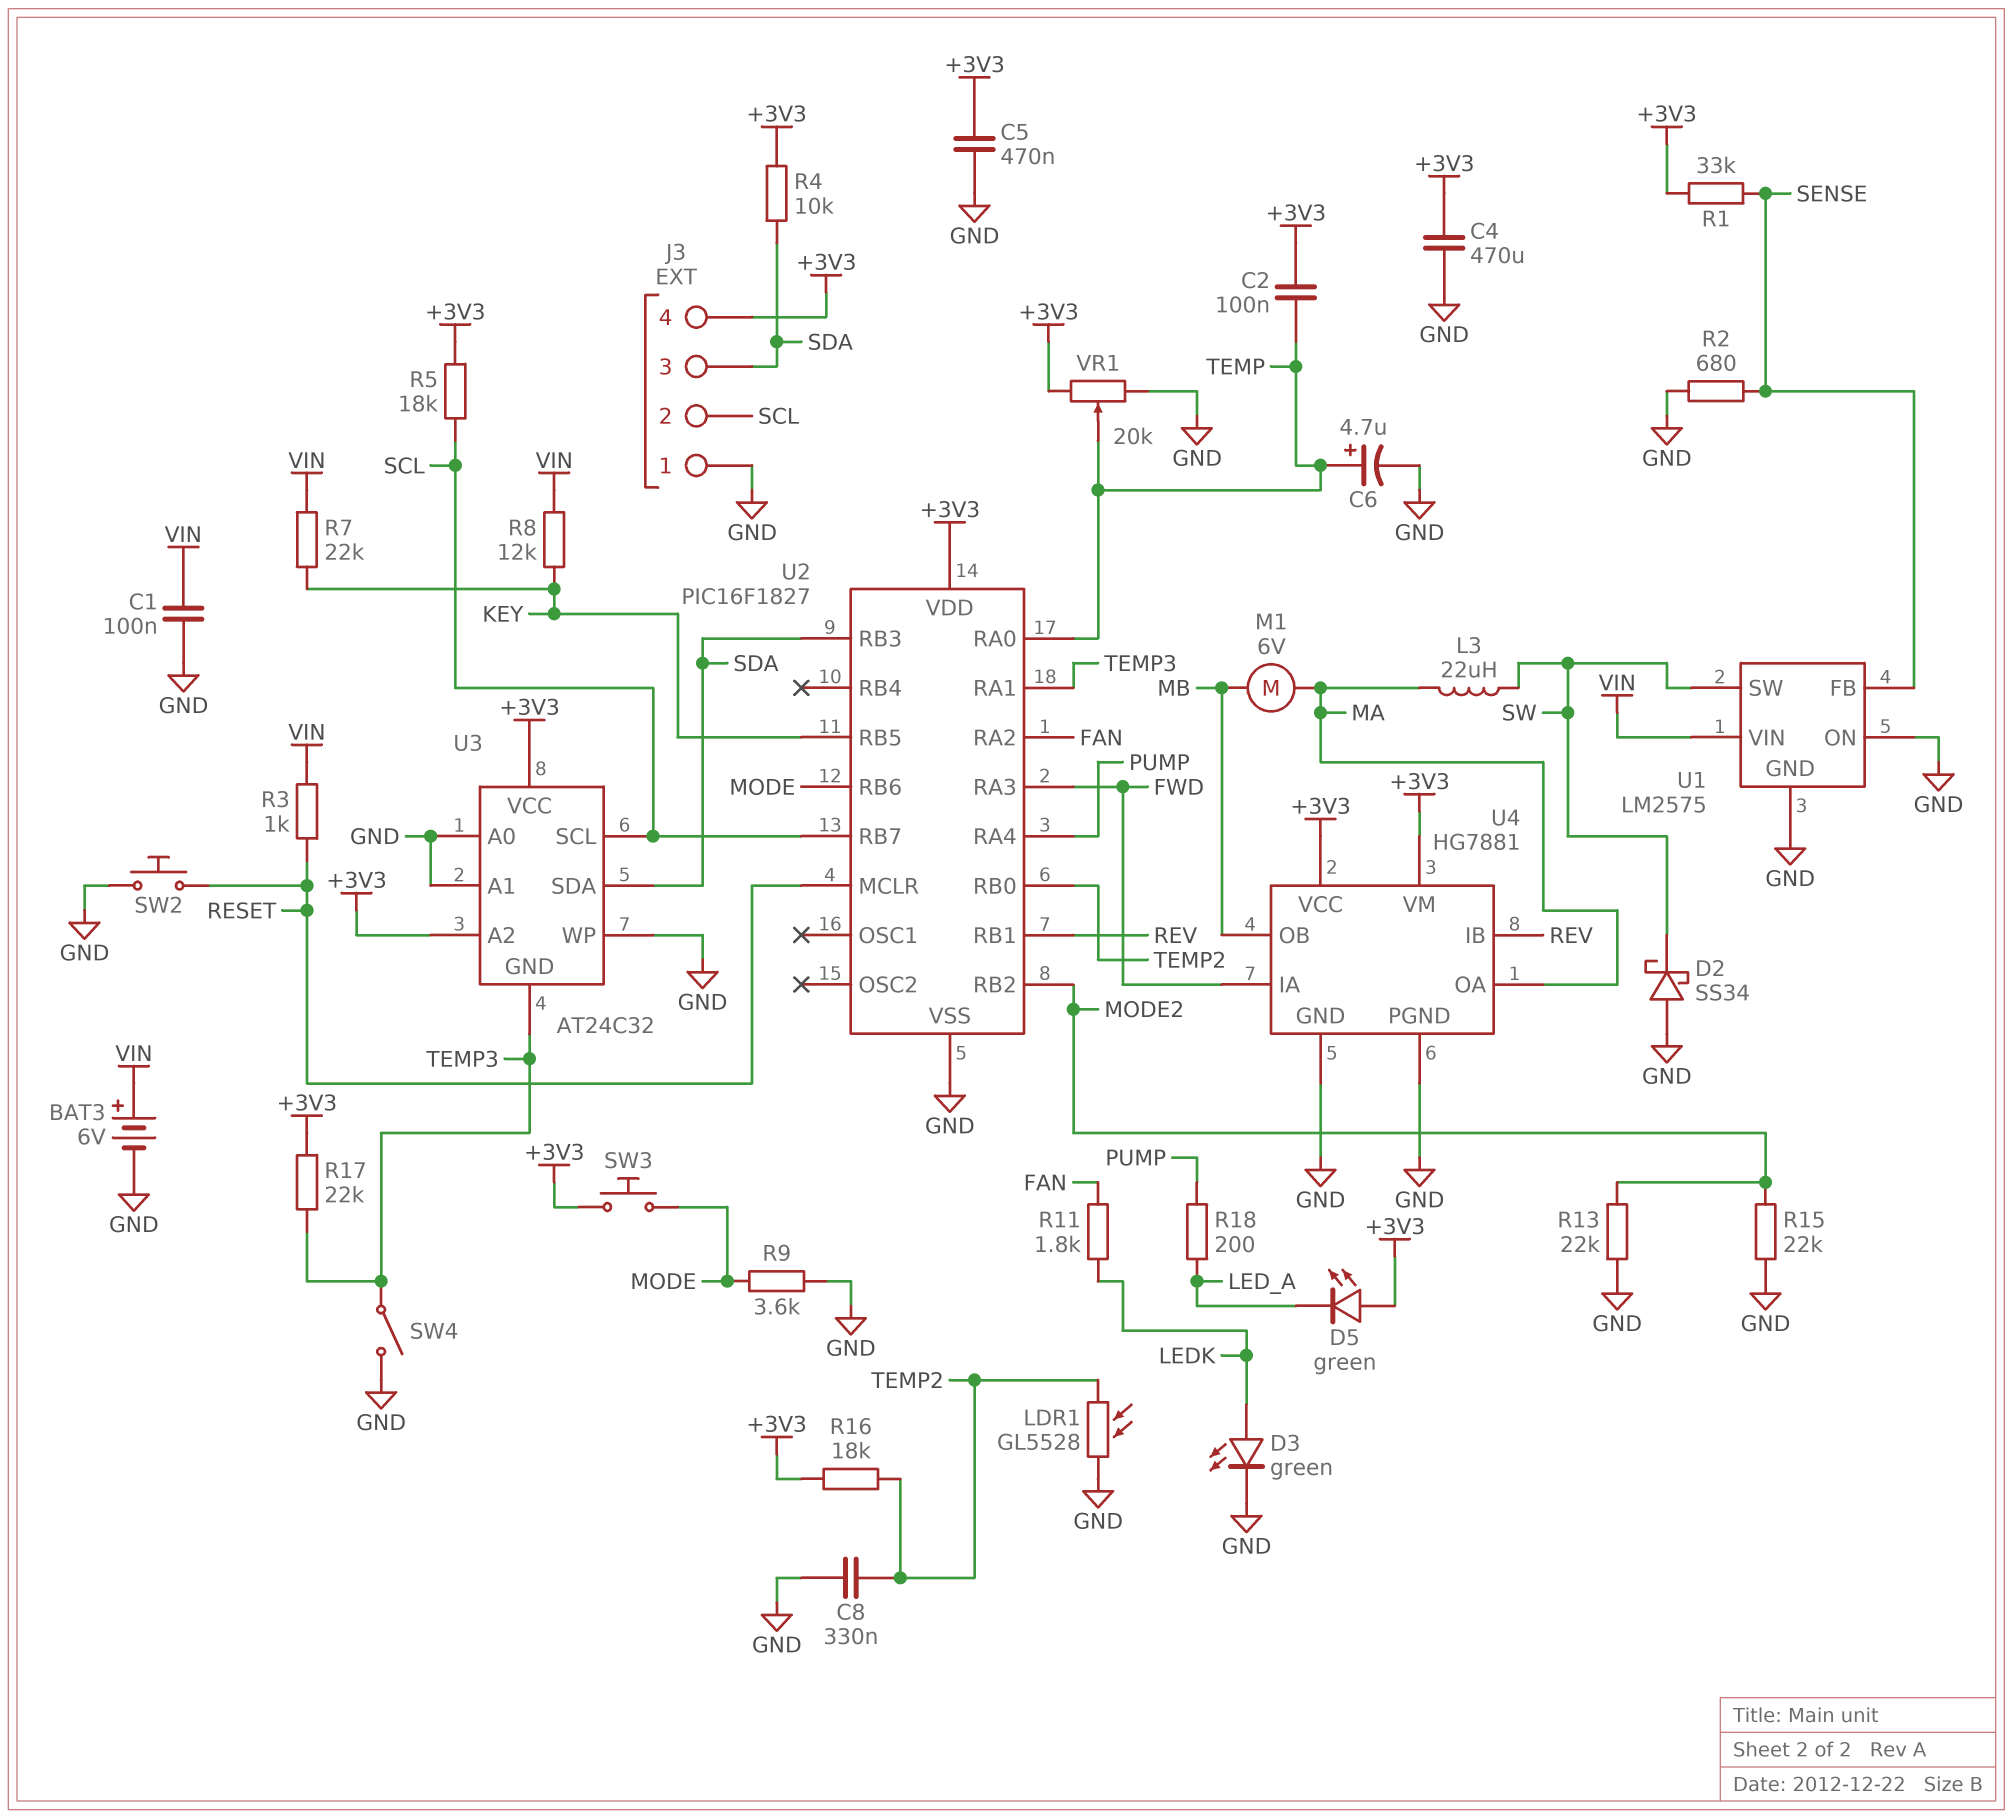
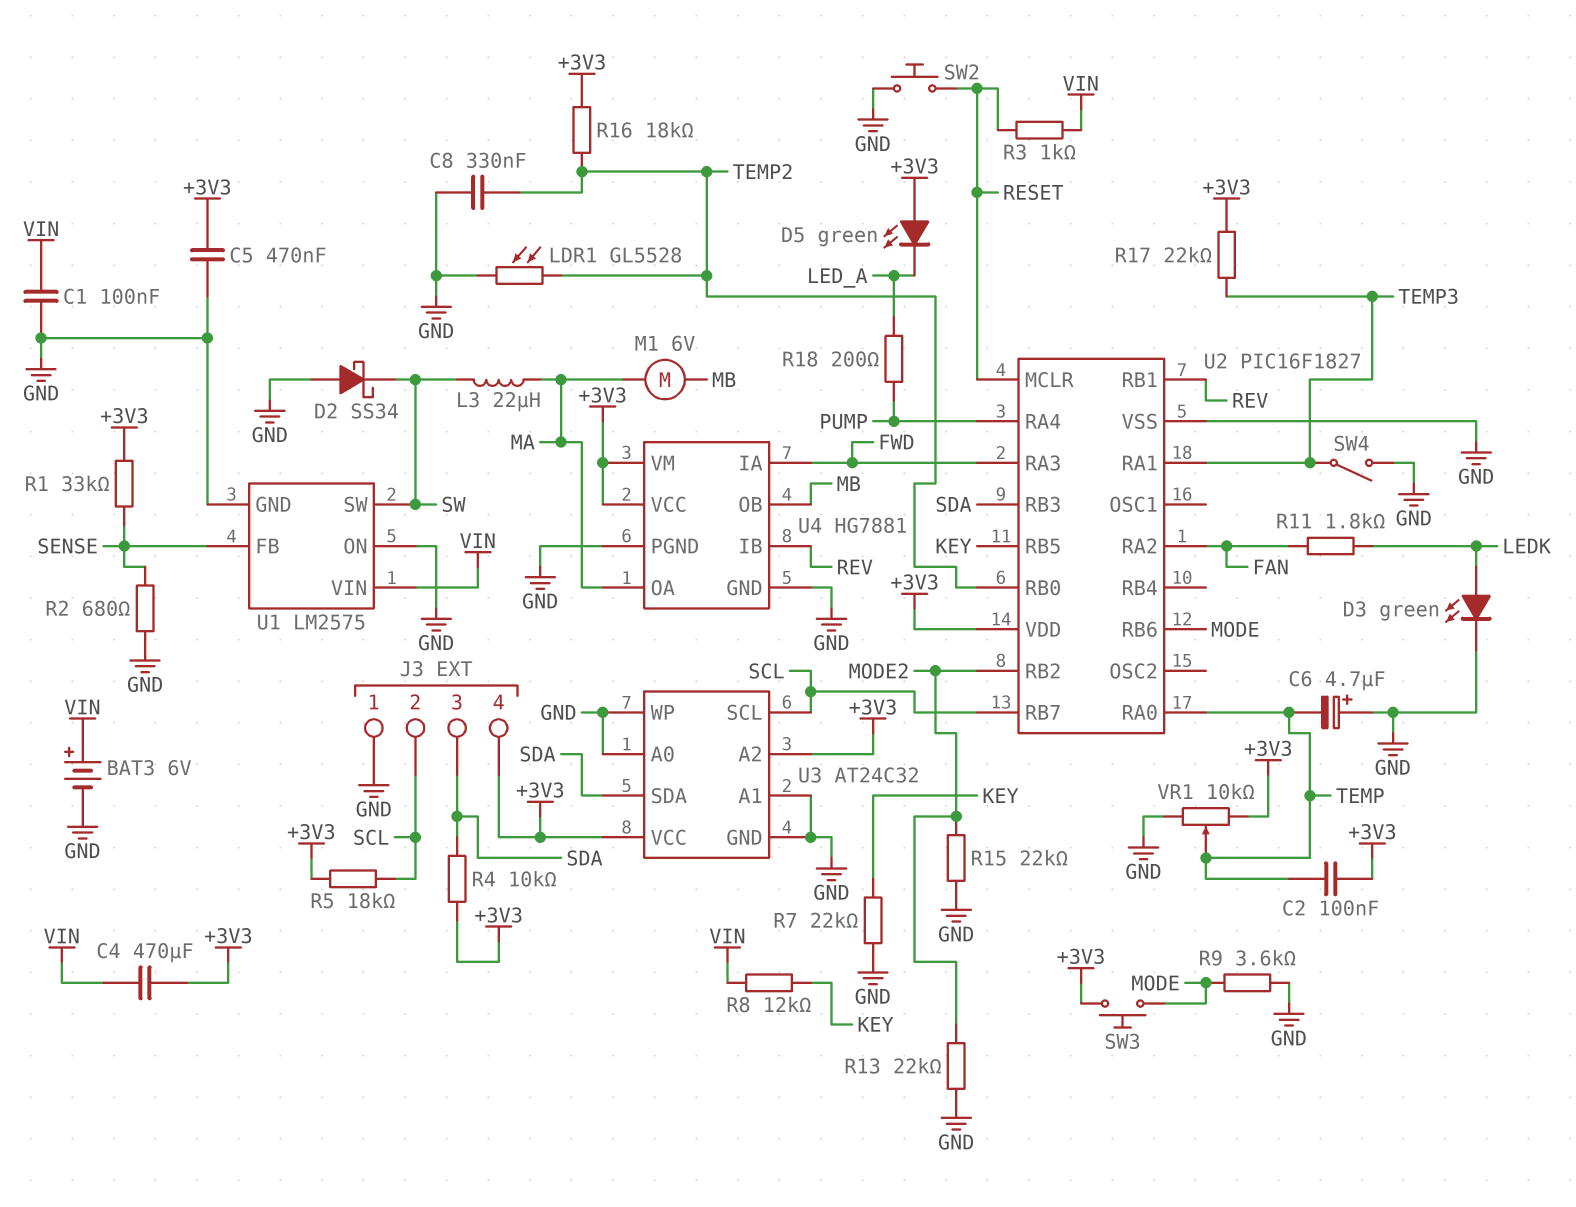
C4: 470uF (+3V3, GND) -> 470uF (+3V3, VIN)
C6: 4.7uF (plus TEMP, minus GND) -> 4.7uF (plus GND, minus TEMP)
R7: 22k (KEY, VIN) -> 22k (GND, KEY)
U3 pin GND: TEMP3 -> GND
VR1: 20k (+3V3, GND, wiper TEMP) -> 10k (+3V3, GND, wiper TEMP)

